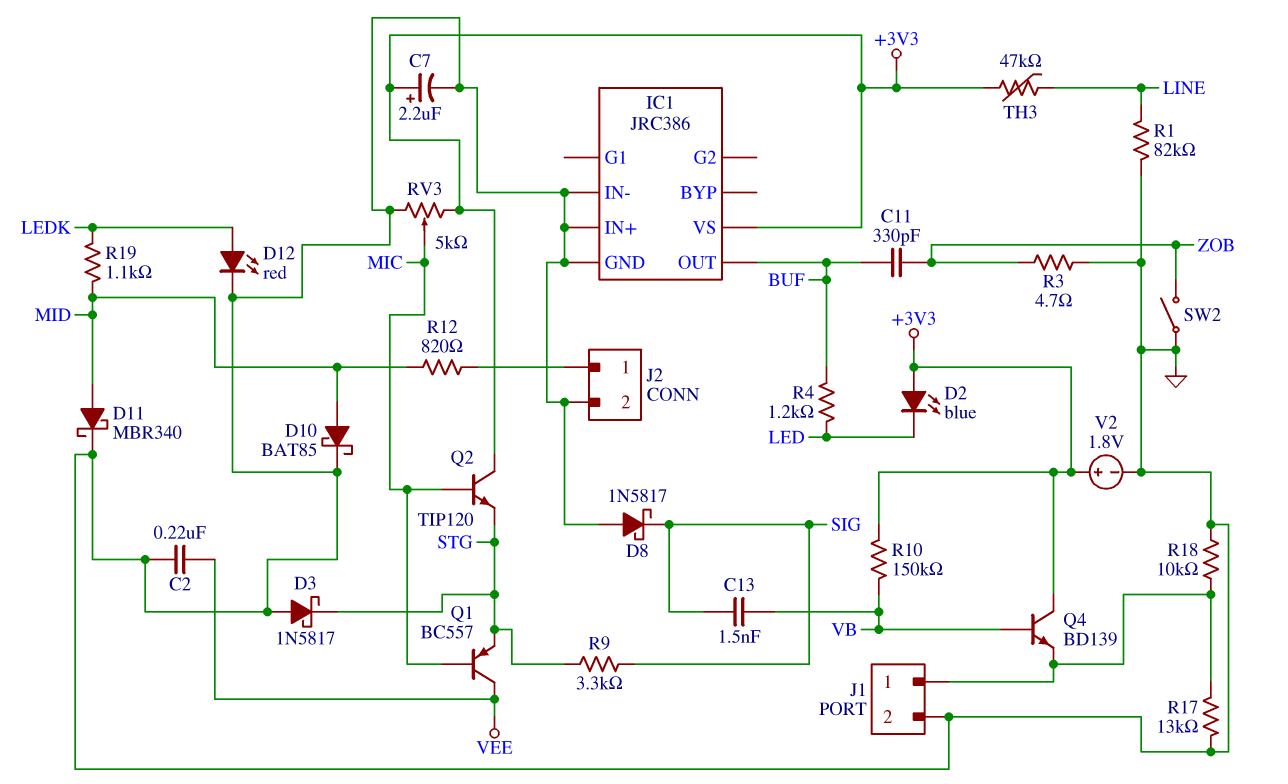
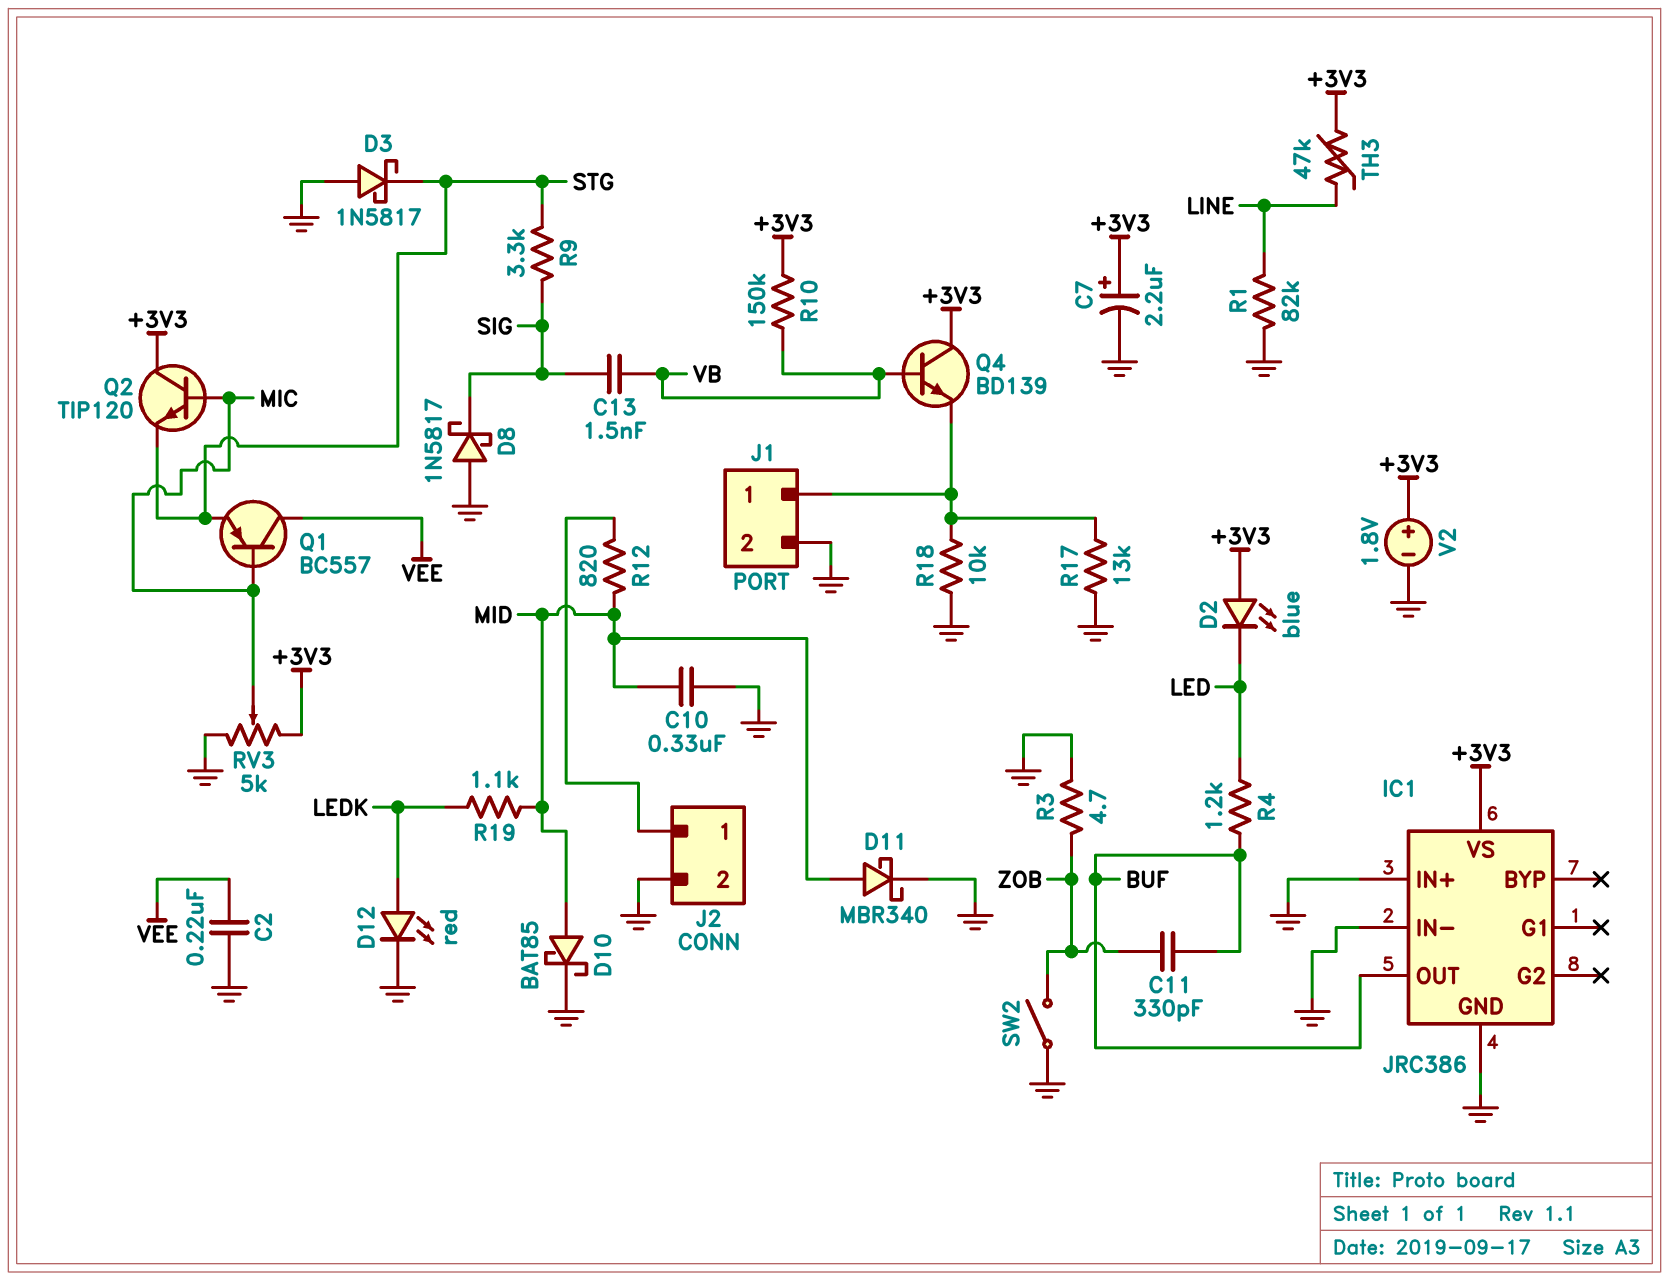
C10: none -> 330nF (GND, MID)

